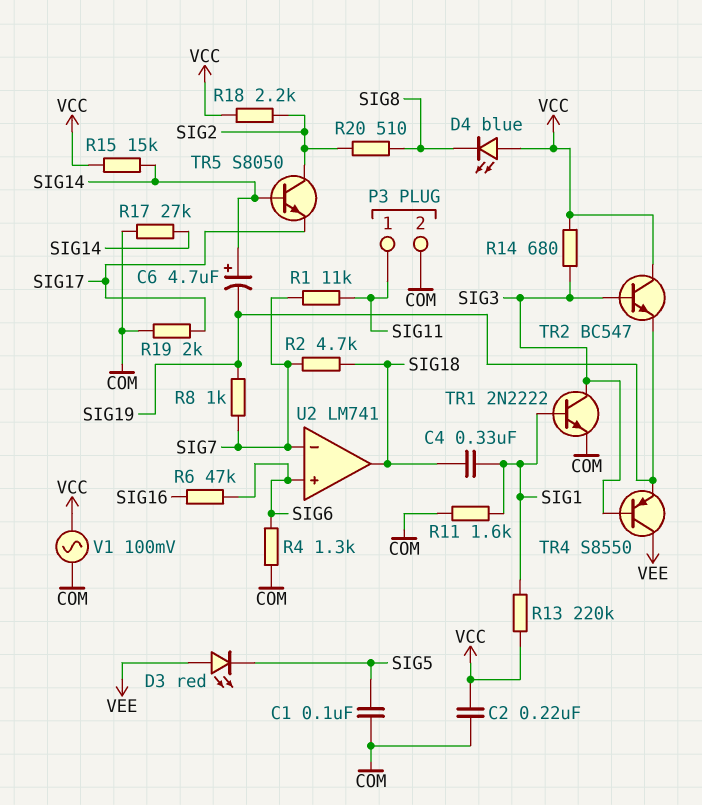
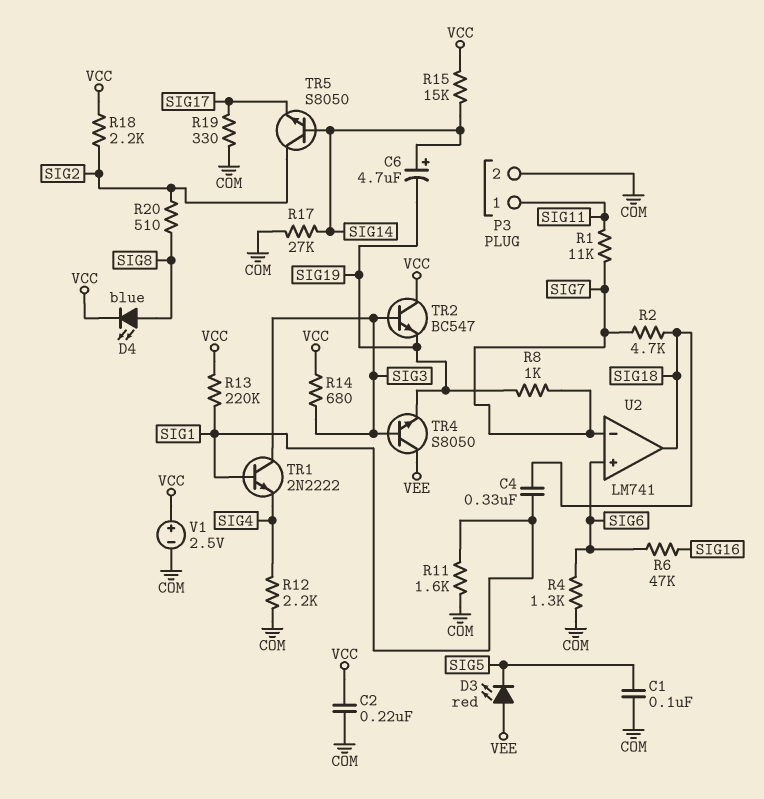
D4: LED blue (A VCC, K SIG8) -> LED blue (A SIG8, K VCC)
R12: none -> 2.2k (COM, SIG4)
R19: 2k (COM, SIG17) -> 330 (COM, SIG17)
TR1: NPN 2N2222 (B SIG1, C SIG3, E COM) -> NPN 2N2222 (B SIG1, C SIG3, E SIG4)
TR4: PNP S8550 (B SIG3, C VEE, E SIG19) -> NPN S8050 (B SIG3, C VEE, E SIG19)
V1: AC 100mV (COM, VCC) -> 2.5V (plus VCC, minus COM)

